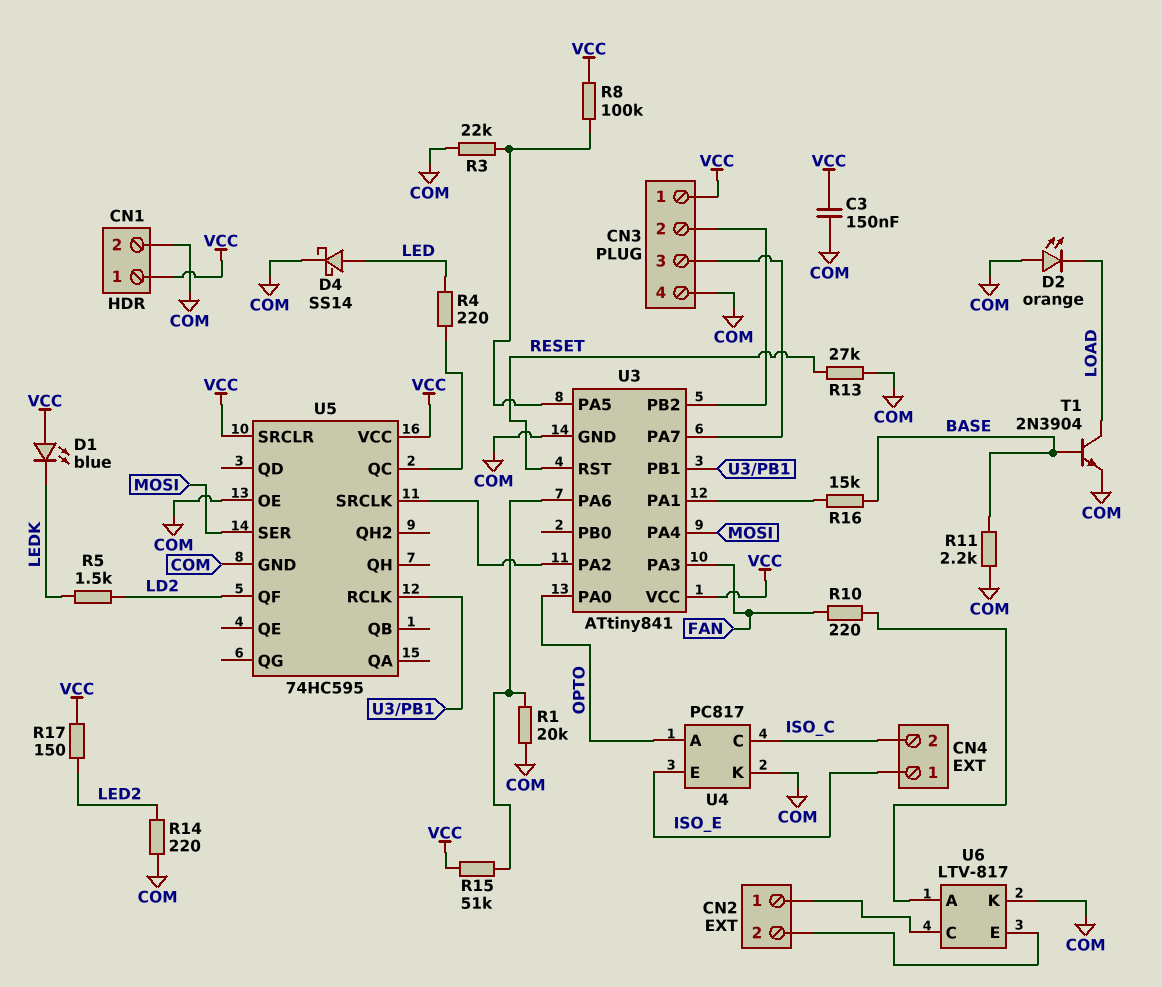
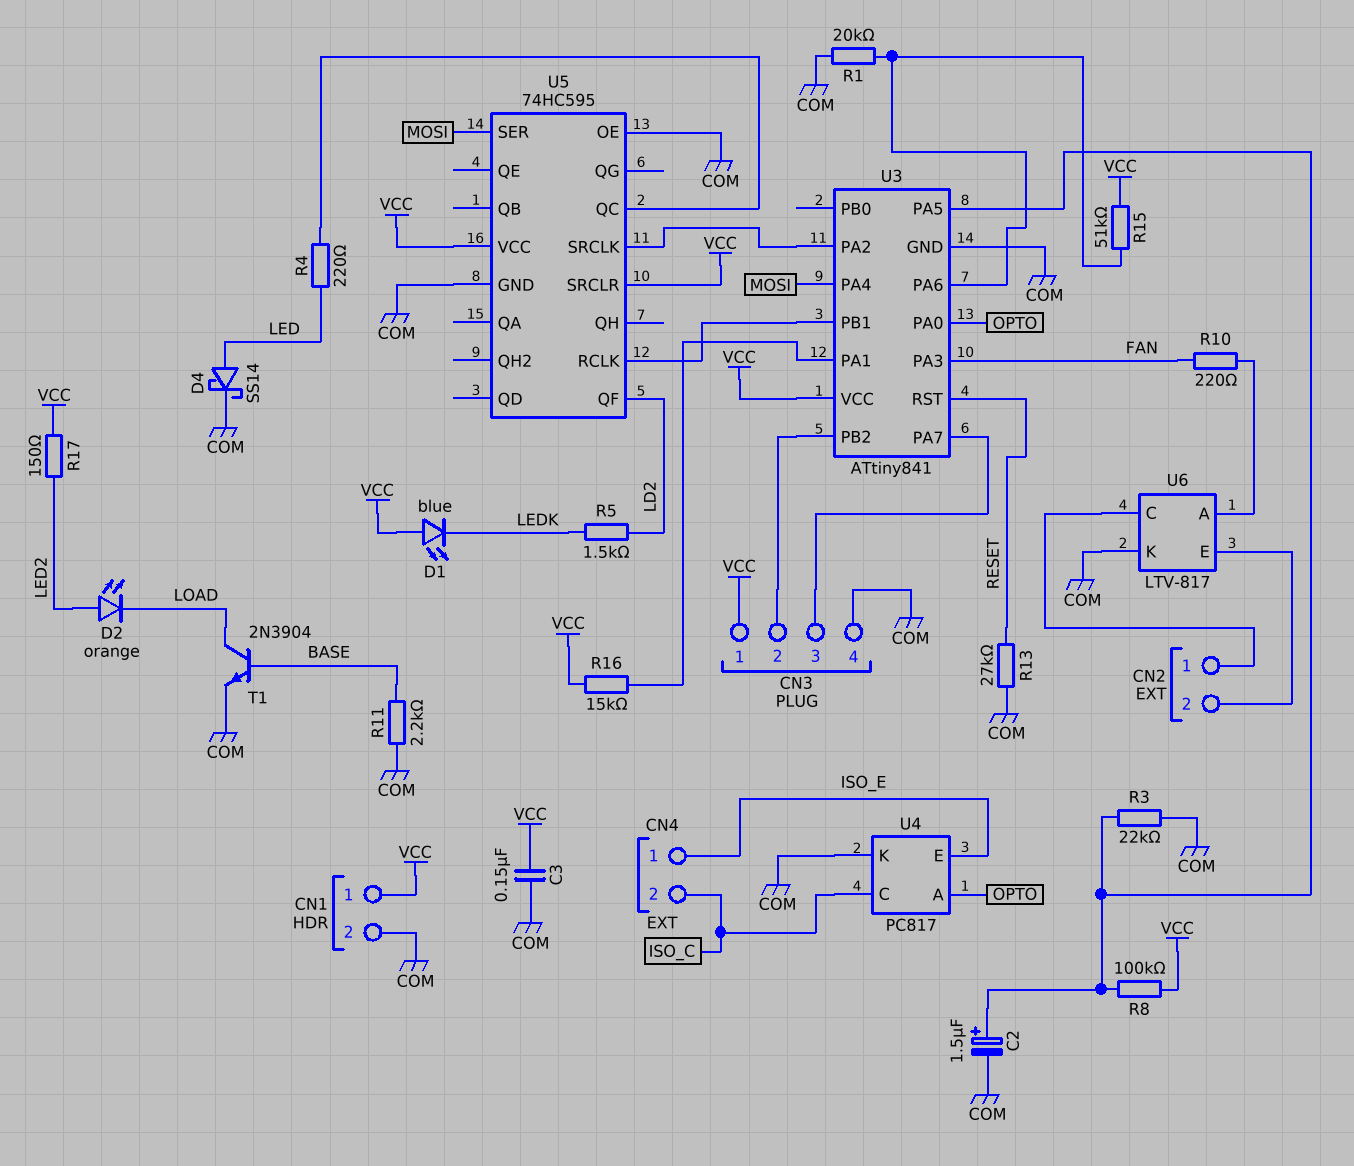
C2: none -> 1.5uF (plus U3/PA5, minus COM)
D2: LED orange (A COM, K LOAD) -> LED orange (A LED2, K LOAD)
R14: 220 (COM, LED2) -> none
R16: 15k (BASE, U3/PA1) -> 15k (U3/PA1, VCC)

